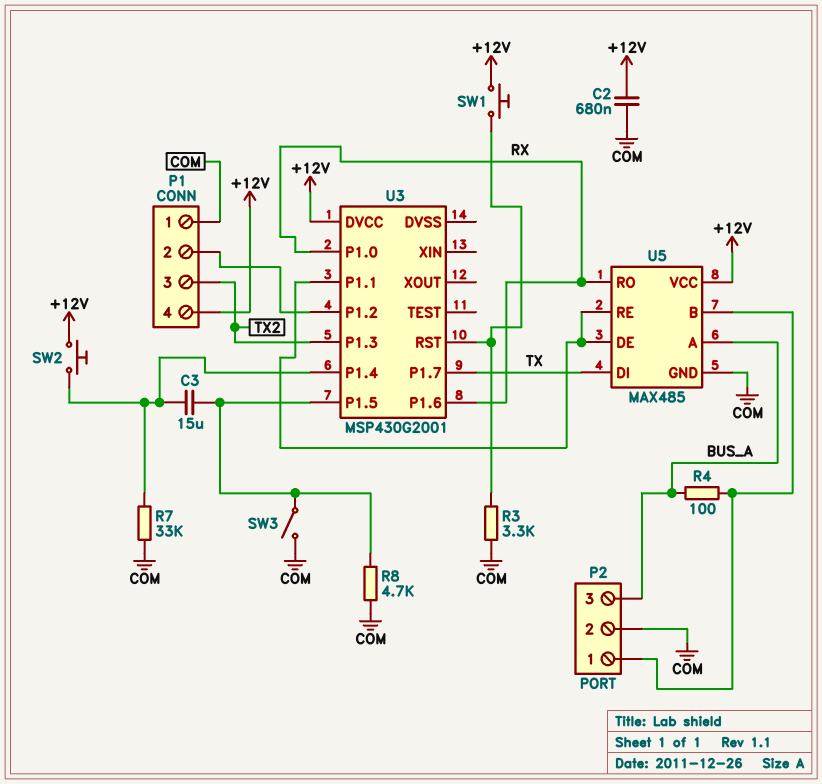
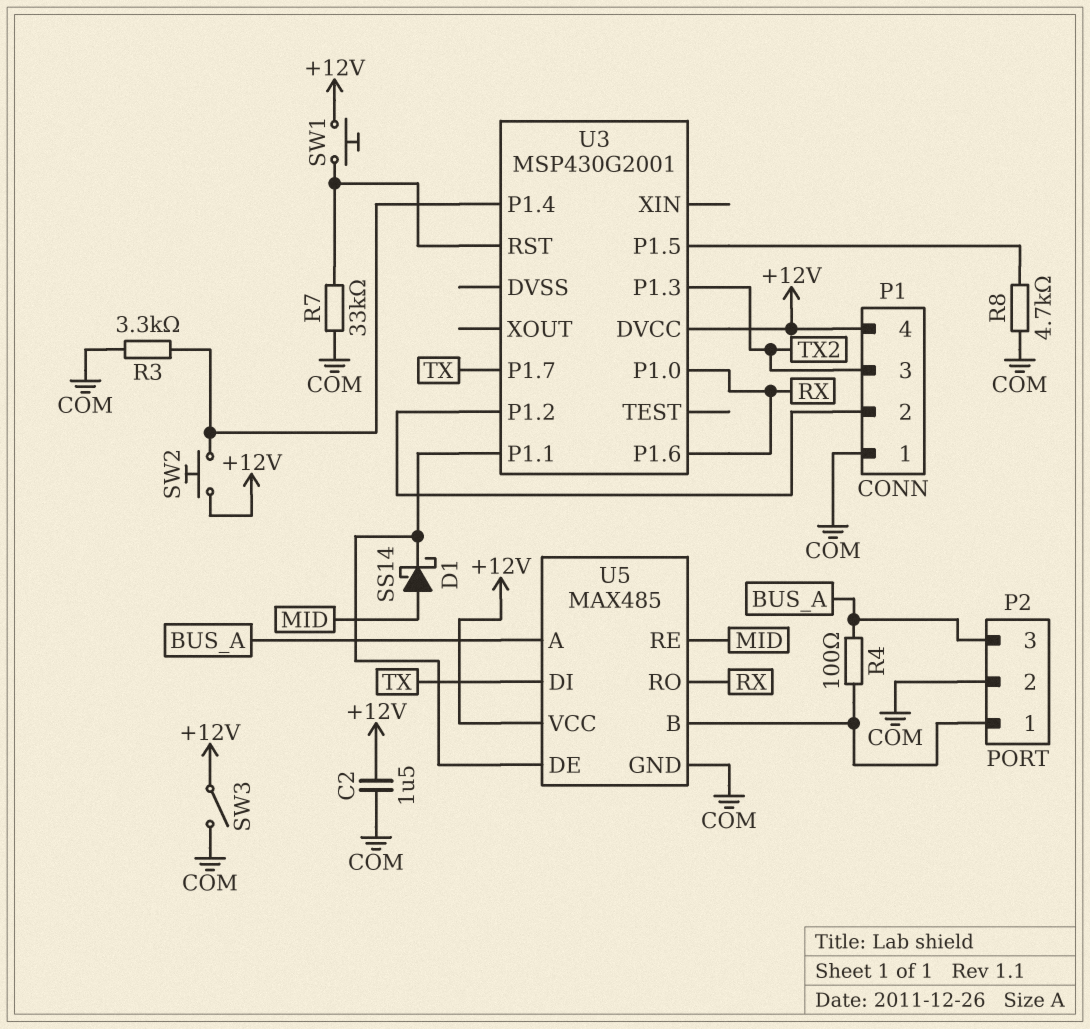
C2: 680nF (+12V, COM) -> 1.5uF (+12V, COM)
C3: 15uF (U3/P1.4, U3/P1.5) -> none
D1: none -> schottky SS14 (A MID, K U3/P1.1)
R3: 3.3k (COM, U3/RST) -> 3.3k (COM, U3/P1.4)
R7: 33k (COM, U3/P1.4) -> 33k (COM, U3/RST)
SW3: switch (COM, U3/P1.5) -> switch (+12V, COM)
U5 pin RE: U3/P1.1 -> MID

